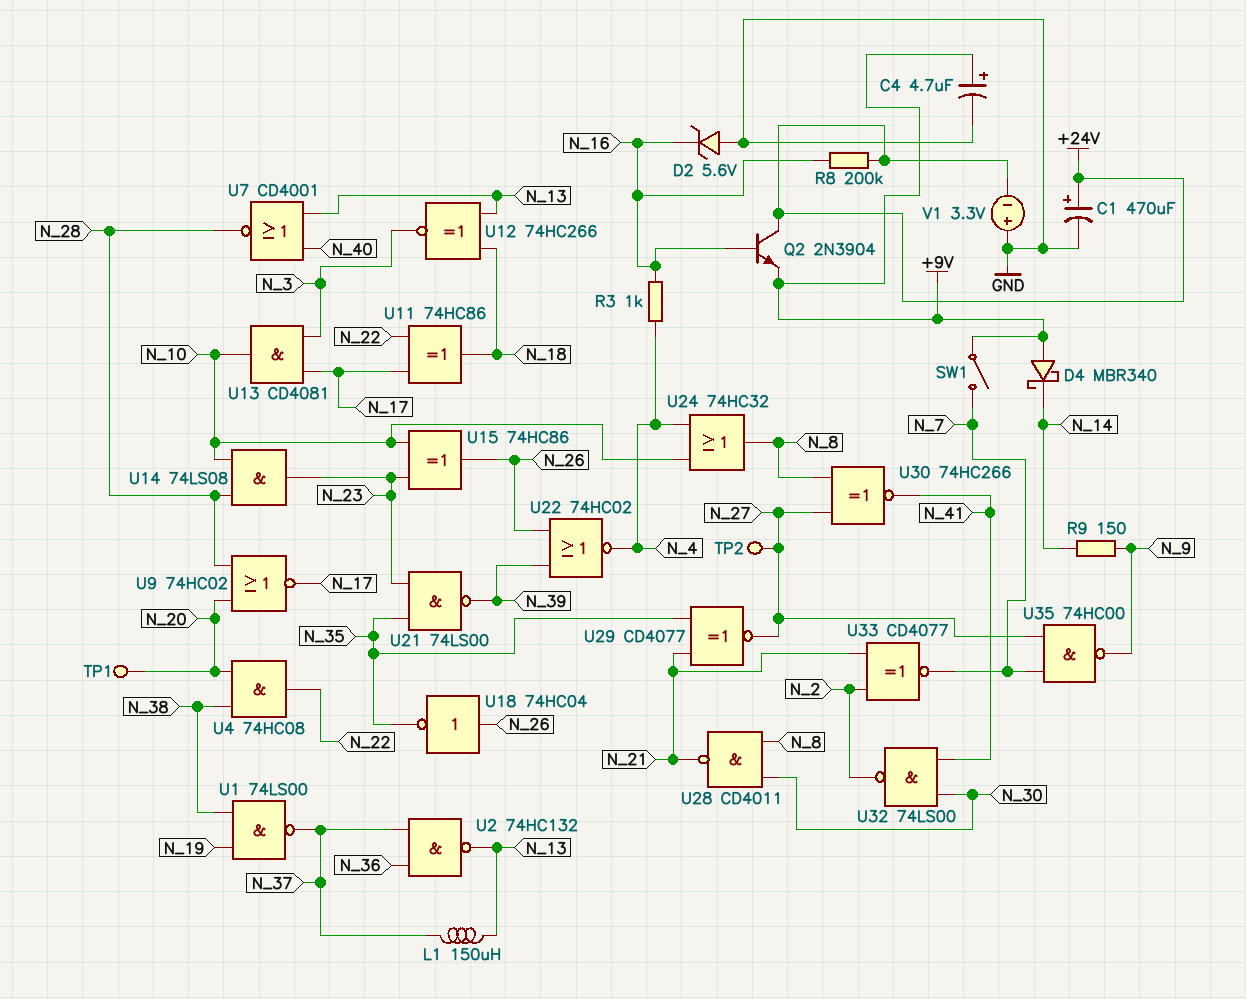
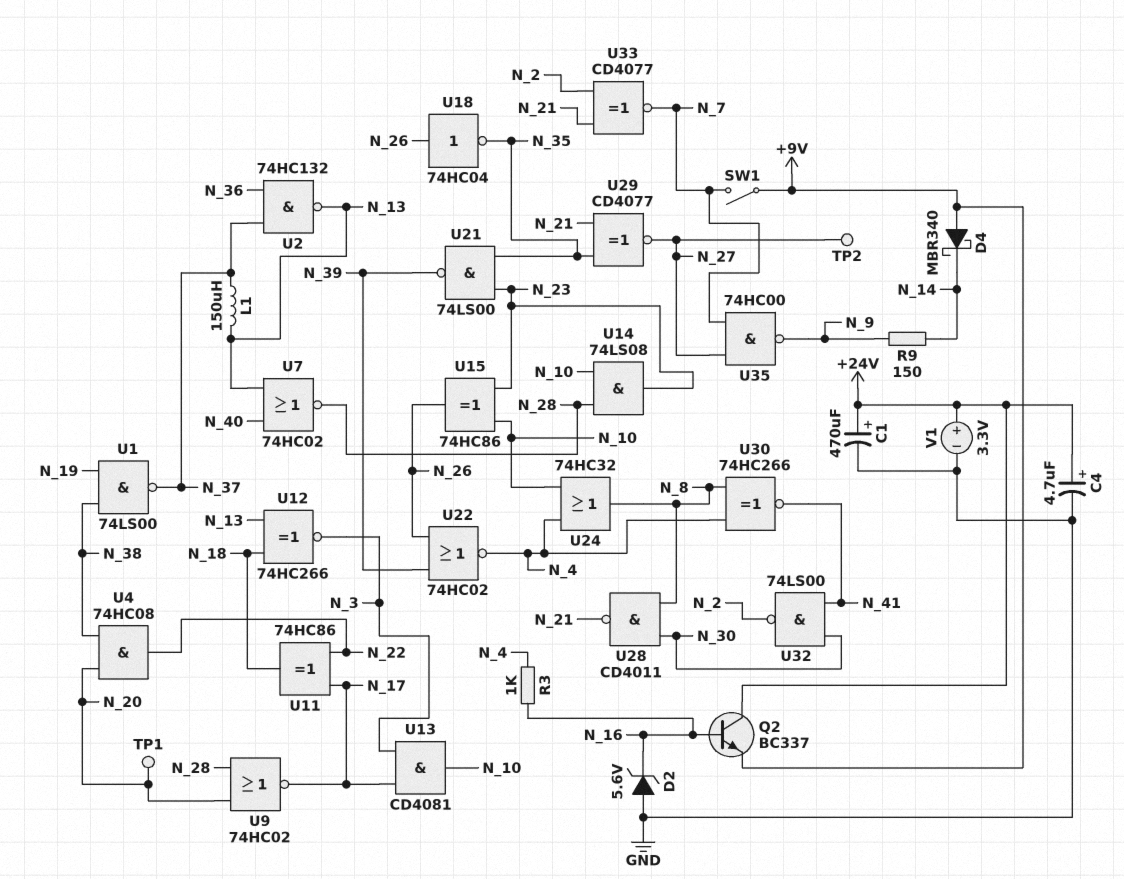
C4: 4.7uF (plus +9V, minus GND) -> 4.7uF (plus +24V, minus GND)
Q2: NPN 2N3904 (B N_16, C +24V, E +9V) -> NPN BC337 (B N_16, C +24V, E +9V)
R8: 200k (+24V, N_16) -> none
U7: NOR CD4001 (in N_13, in N_40, out N_28) -> NOR 74HC02 (in N_13, in N_40, out N_28)
U30: XNOR 74HC266 (in N_8, in N_27, out N_41) -> XNOR 74HC266 (in N_4, in N_8, out N_41)
V1: 3.3V (plus GND, minus +24V) -> 3.3V (plus +24V, minus GND)

